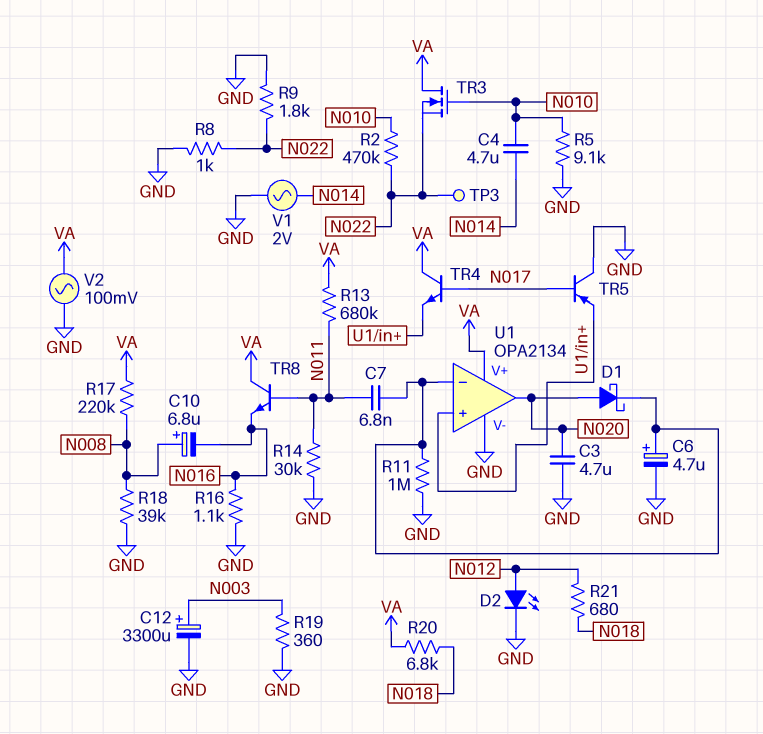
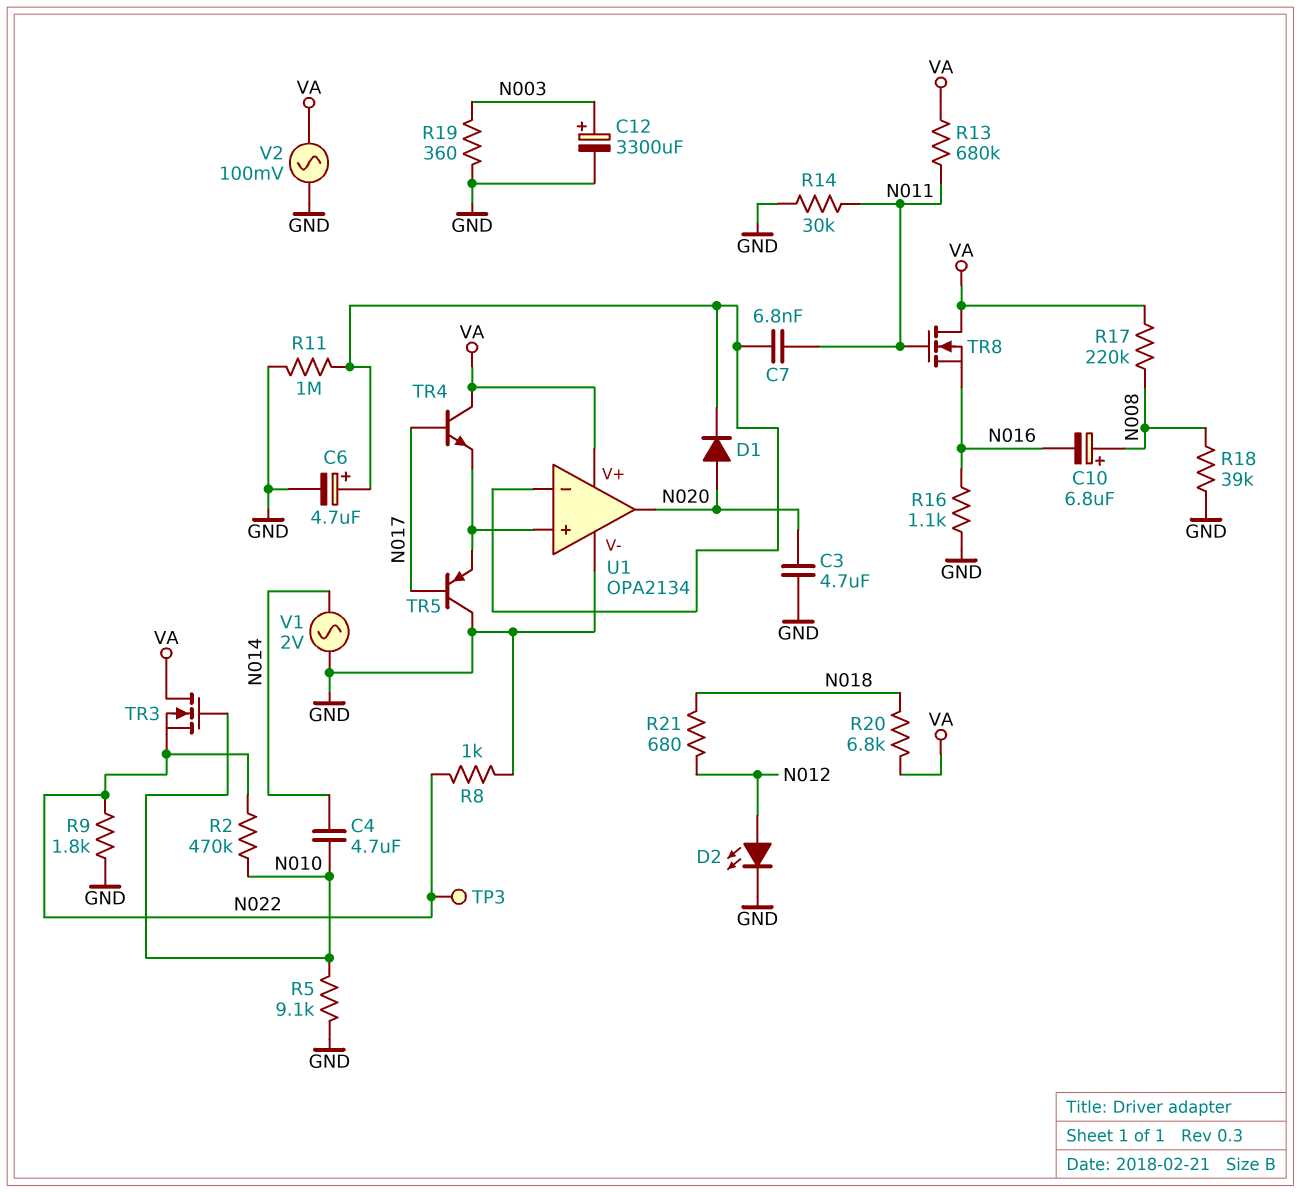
D1: schottky (A N020, K U1/in-) -> diode (A N020, K U1/in-)
TR8: NPN (B N011, C VA, E N016) -> NMOS (G N011, D VA, S N016)

